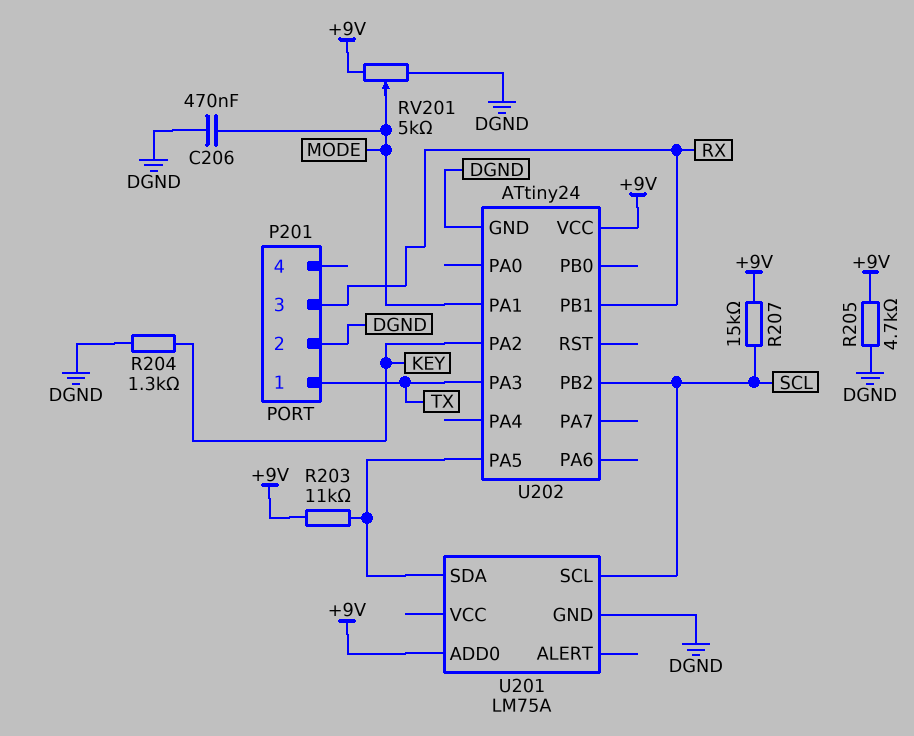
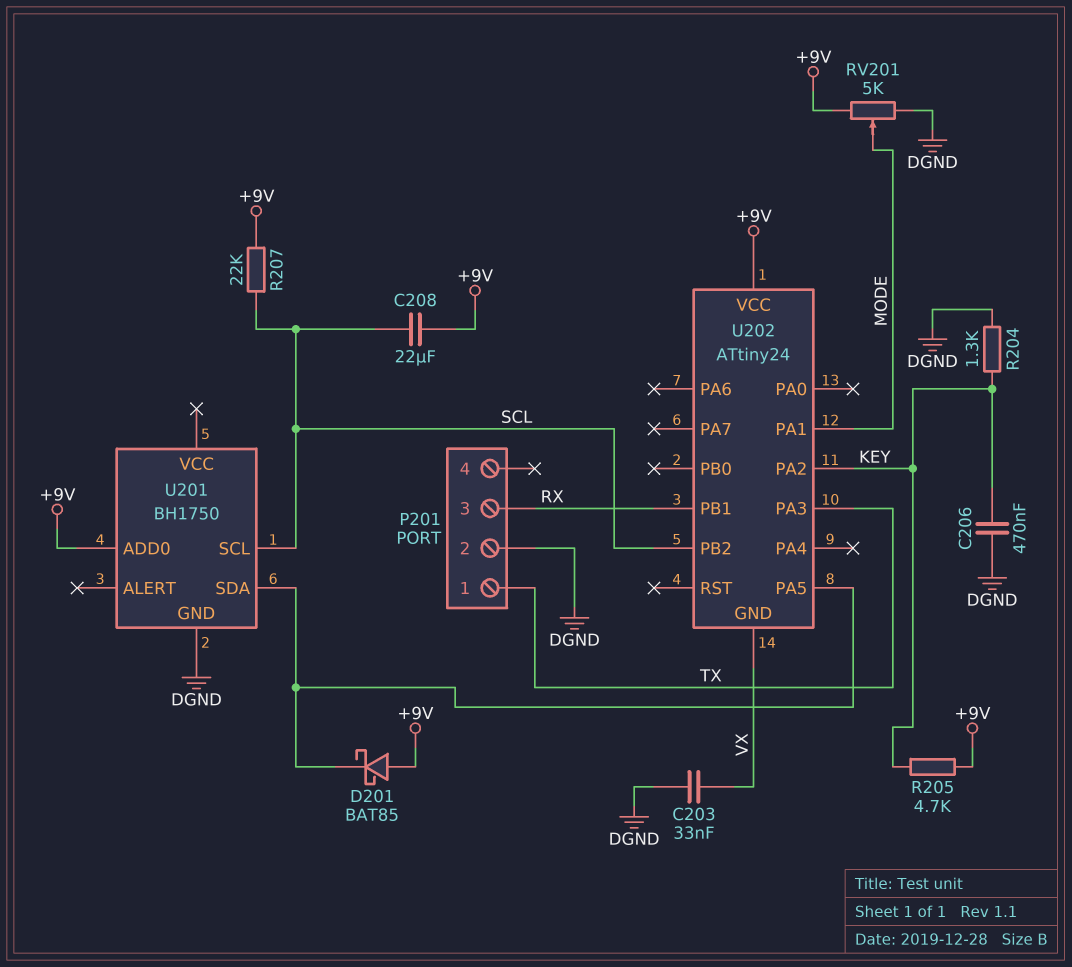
C203: none -> 33nF (DGND, VX)
C206: 470nF (DGND, MODE) -> 470nF (DGND, KEY)
C208: none -> 22uF (+9V, SCL)
D201: none -> schottky BAT85 (A +9V, K U201/SDA)
R203: 11k (+9V, U201/SDA) -> none
R205: 4.7k (+9V, DGND) -> 4.7k (+9V, KEY)
R207: 15k (+9V, SCL) -> 22k (+9V, SCL)
U201: LM75A -> BH1750
U202 pin GND: DGND -> VX

